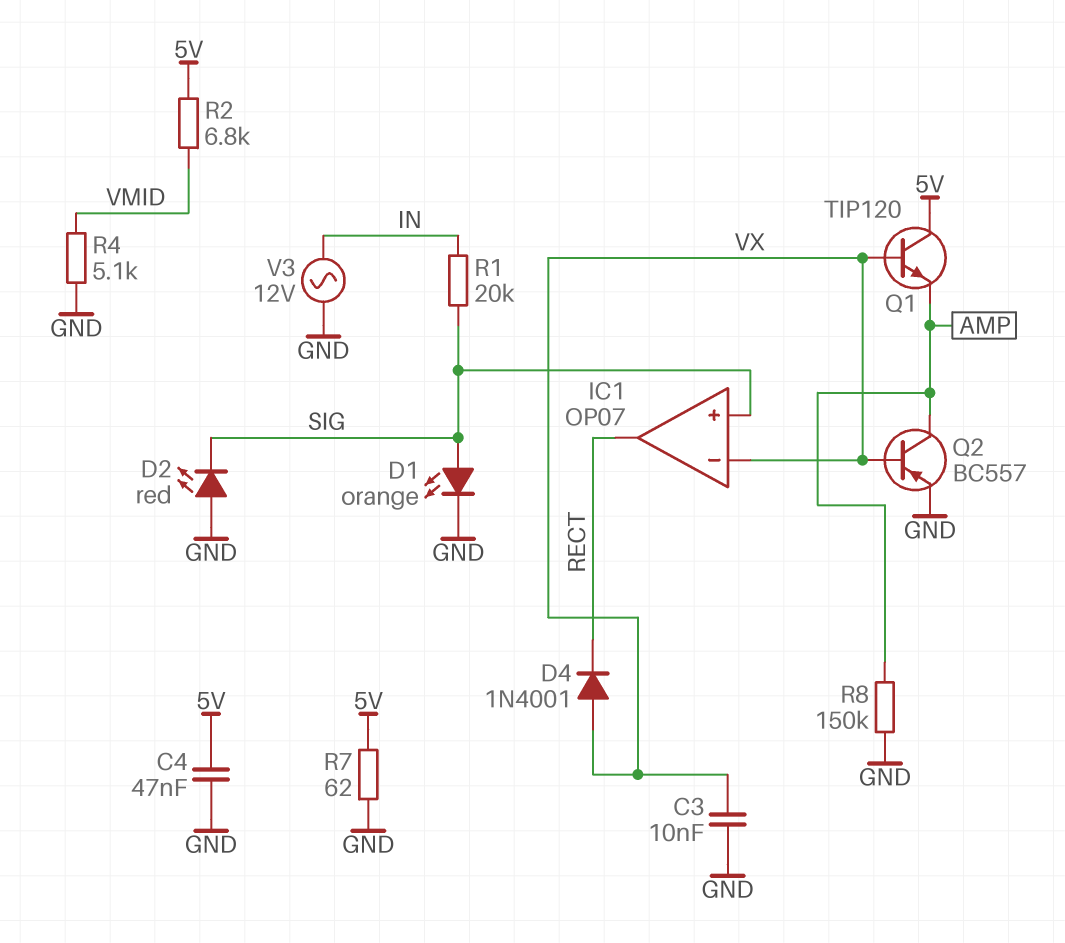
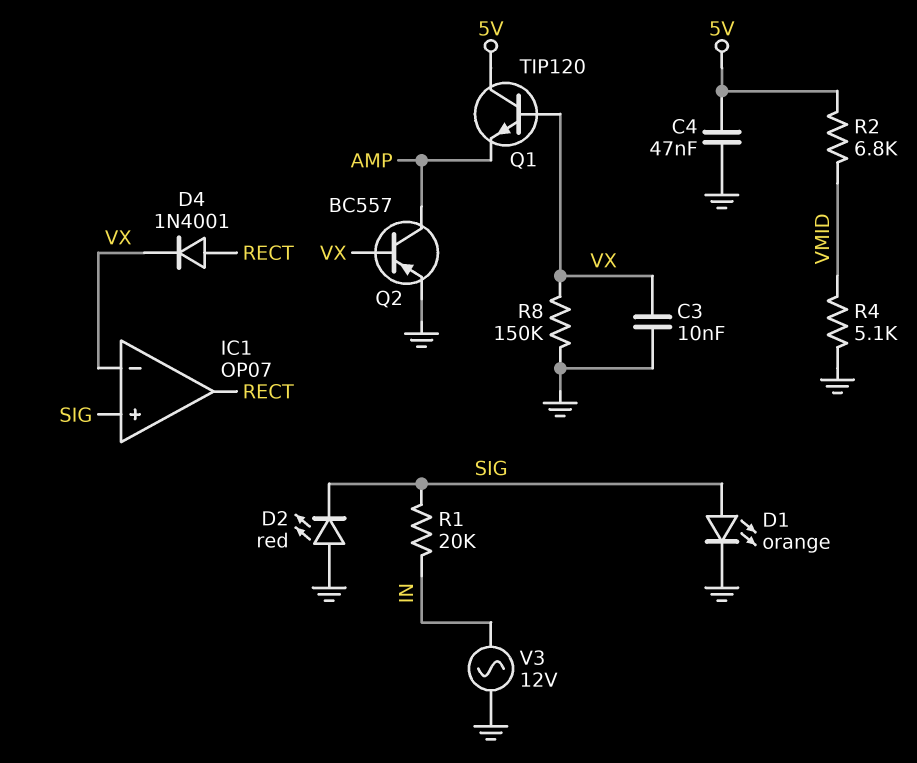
D4: diode 1N4001 (A VX, K RECT) -> diode 1N4001 (A RECT, K VX)
R7: 62 (5V, GND) -> none
R8: 150k (AMP, GND) -> 150k (GND, VX)

